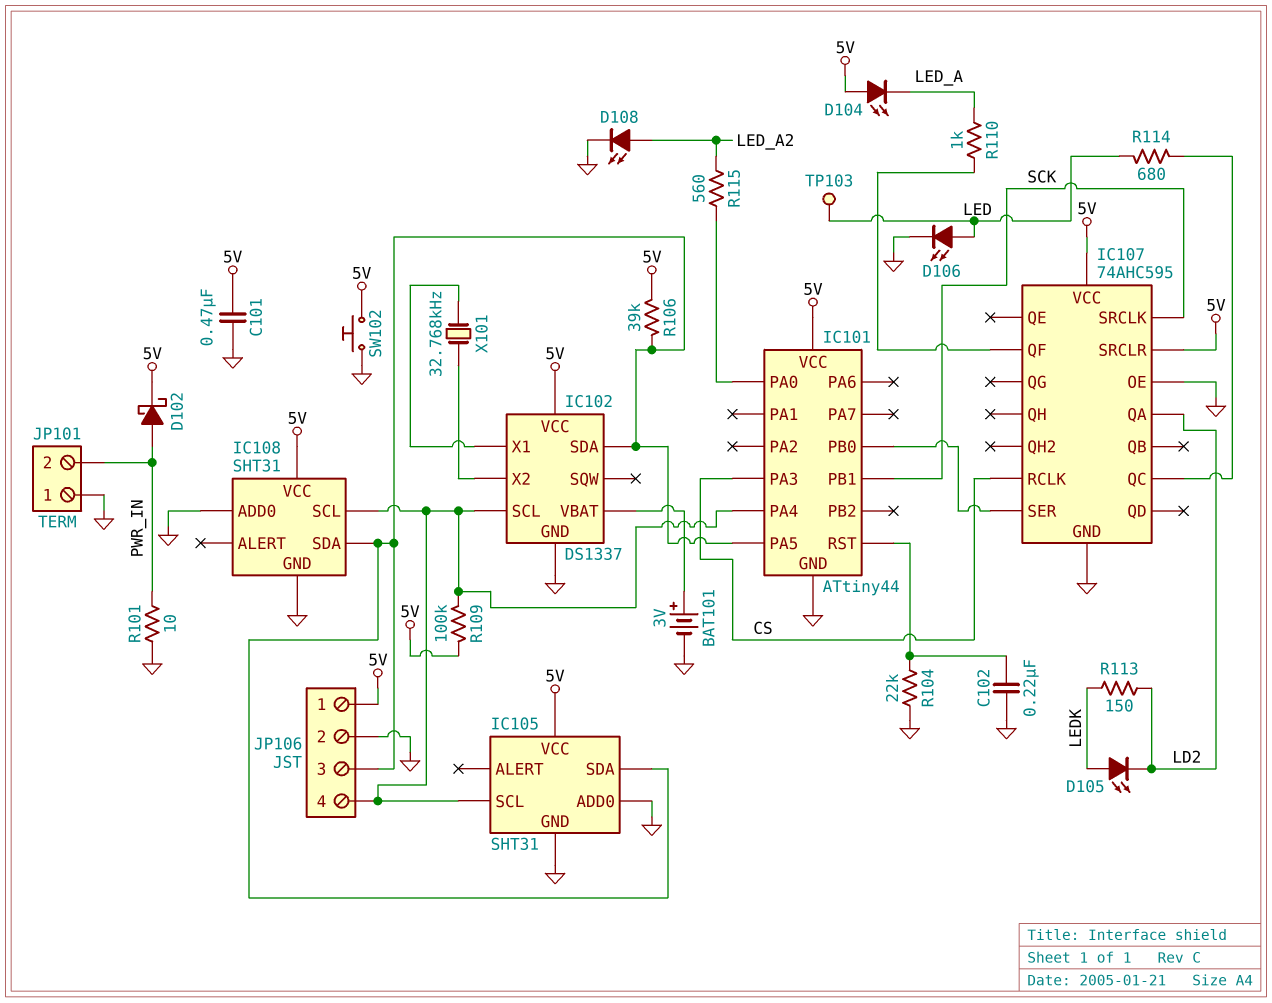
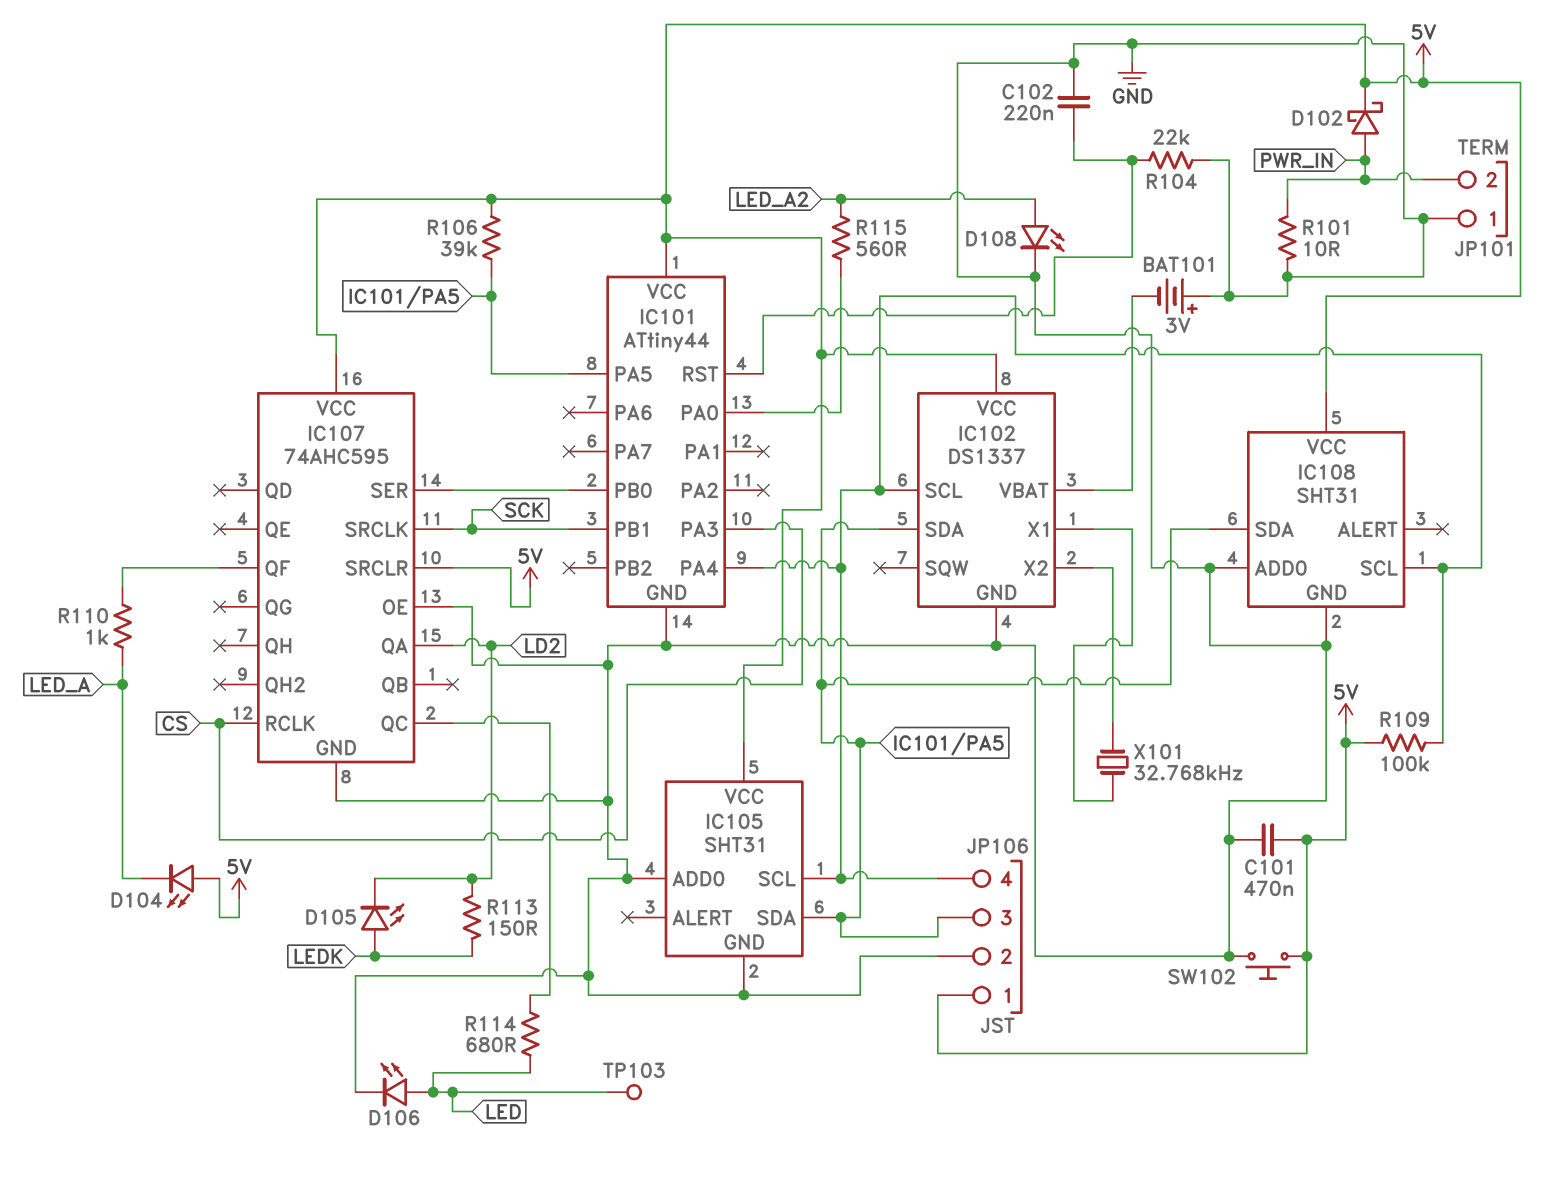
BAT101: 3V (plus IC102/VBAT, minus GND) -> 3V (plus GND, minus IC102/VBAT)

